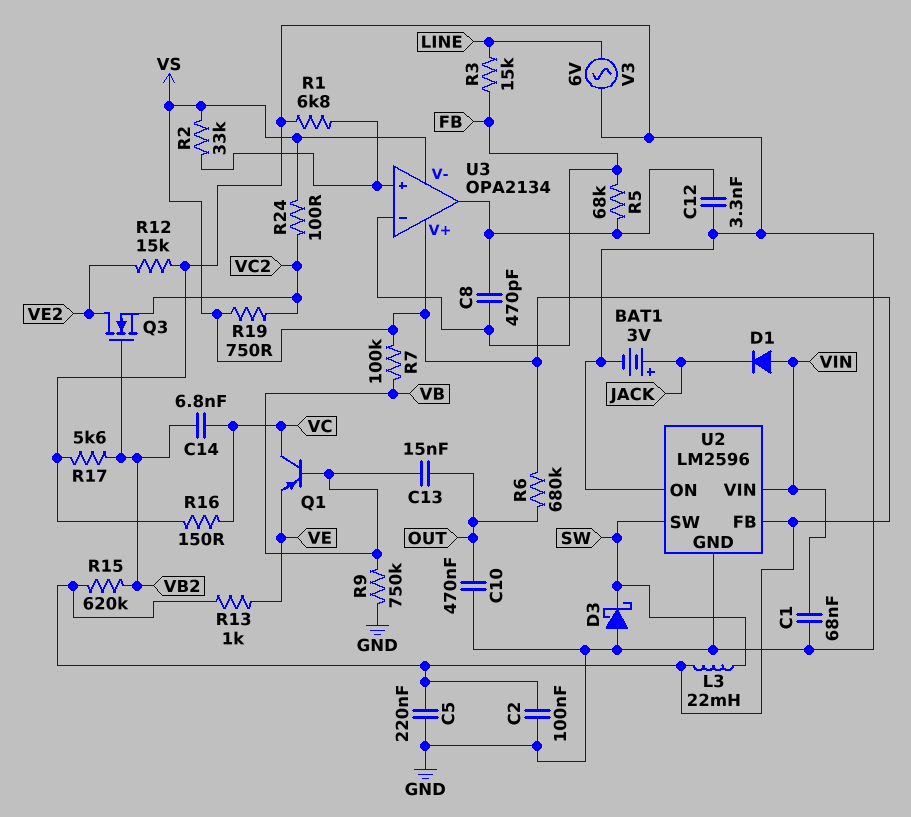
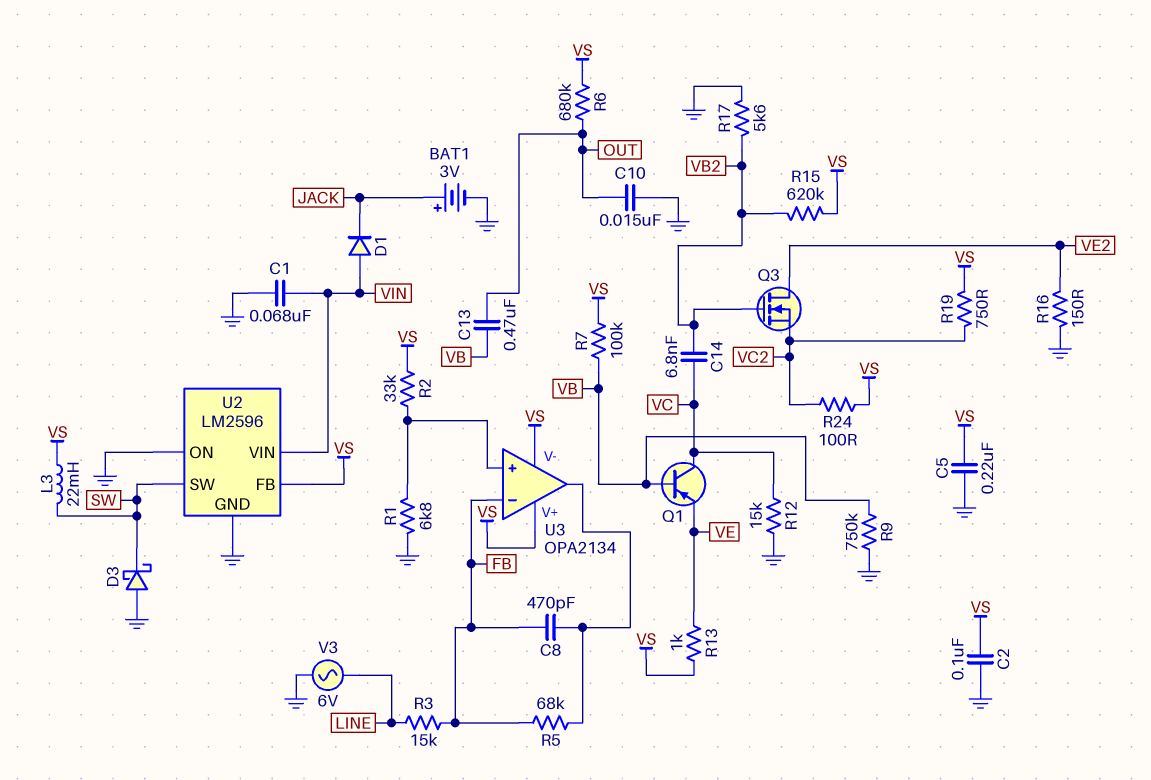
C10: 470nF (GND, OUT) -> 15nF (GND, OUT)
C12: 3.3nF (GND, U3/out) -> none
C13: 15nF (OUT, VB) -> 470nF (OUT, VB)
R12: 15k (GND, VE2) -> 15k (GND, VC)
R16: 150 (GND, VC) -> 150 (GND, VE2)

